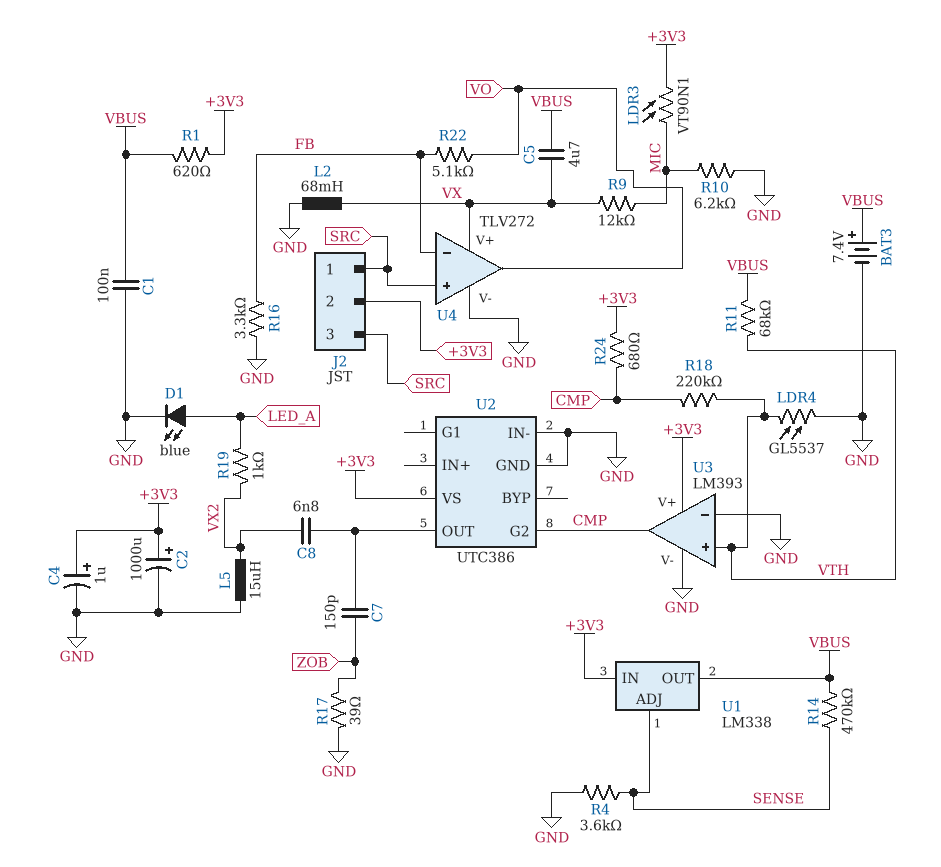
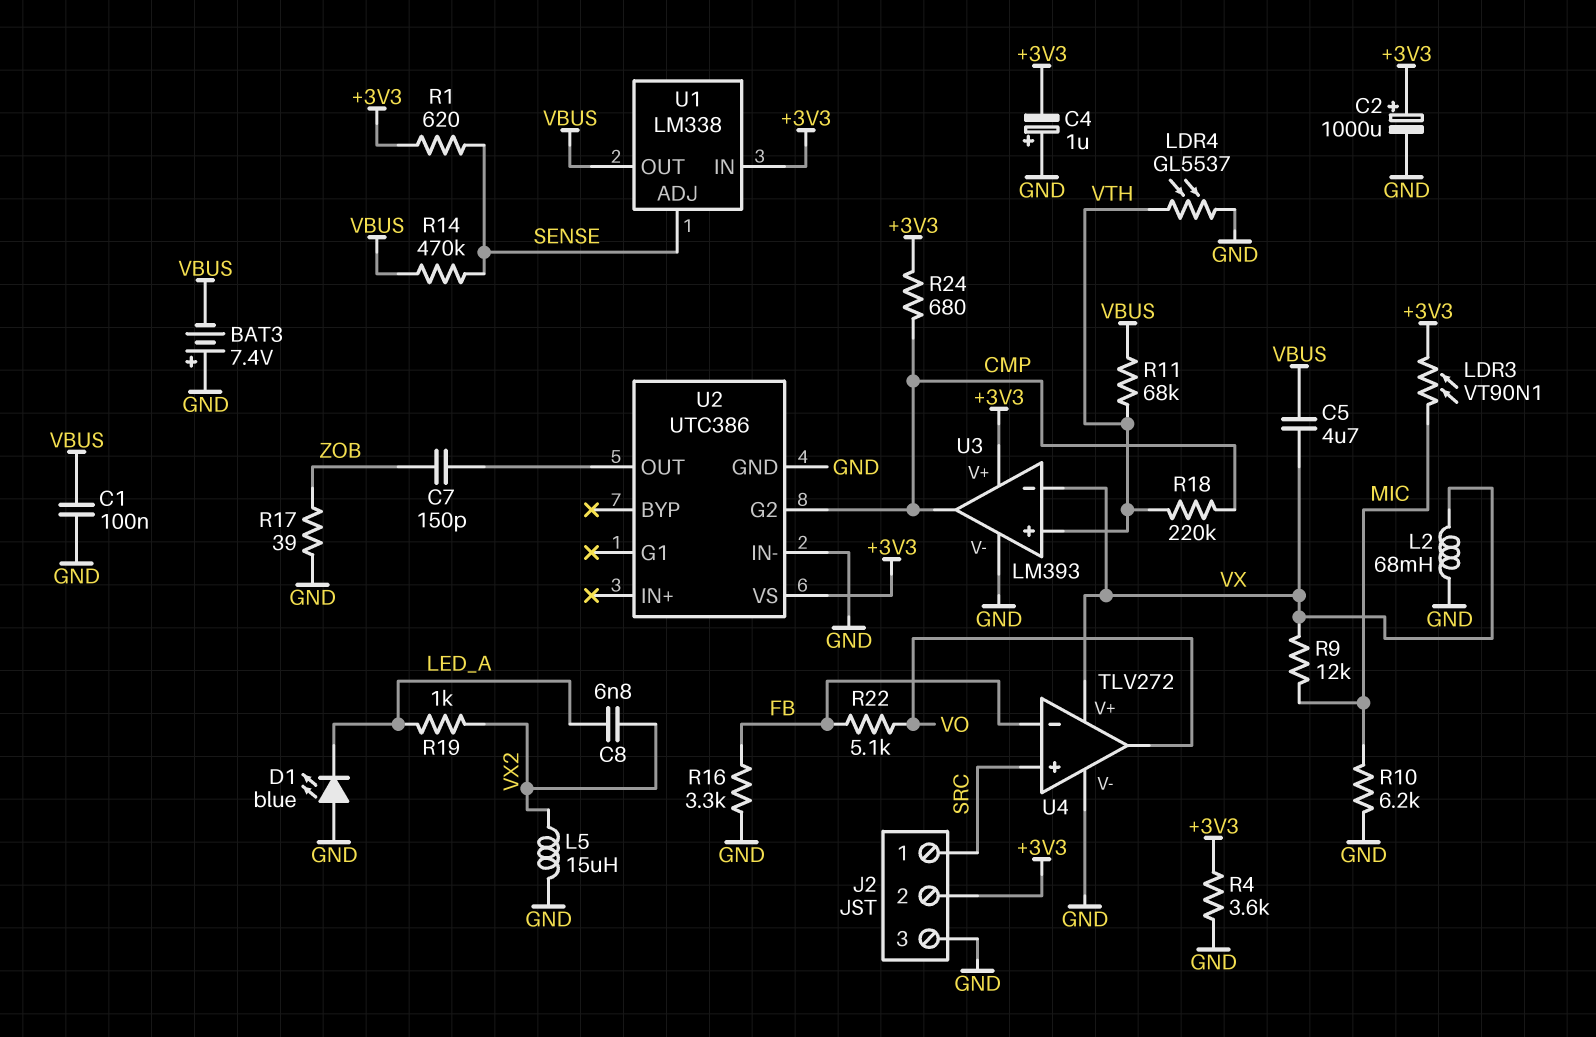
BAT3: 7.4V (plus VBUS, minus GND) -> 7.4V (plus GND, minus VBUS)
C4: 1uF (plus +3V3, minus GND) -> 1uF (plus GND, minus +3V3)
C8: 6.8nF (U2/OUT, VX2) -> 6.8nF (LED_A, VX2)
D1: LED blue (A LED_A, K GND) -> LED blue (A GND, K LED_A)
J2 pin 3: SRC -> GND
R1: 620 (+3V3, VBUS) -> 620 (+3V3, SENSE)
R4: 3.6k (GND, SENSE) -> 3.6k (+3V3, GND)
U3 pin in-: GND -> VX

